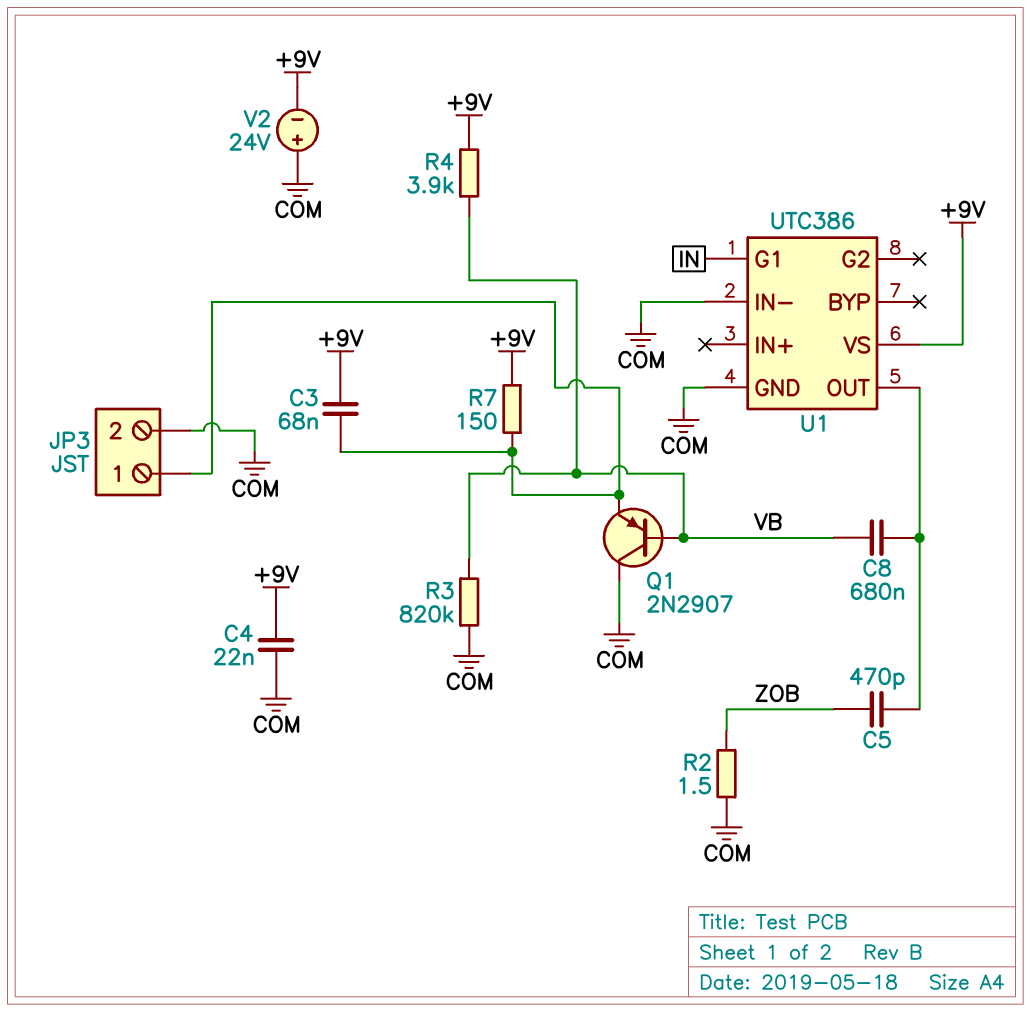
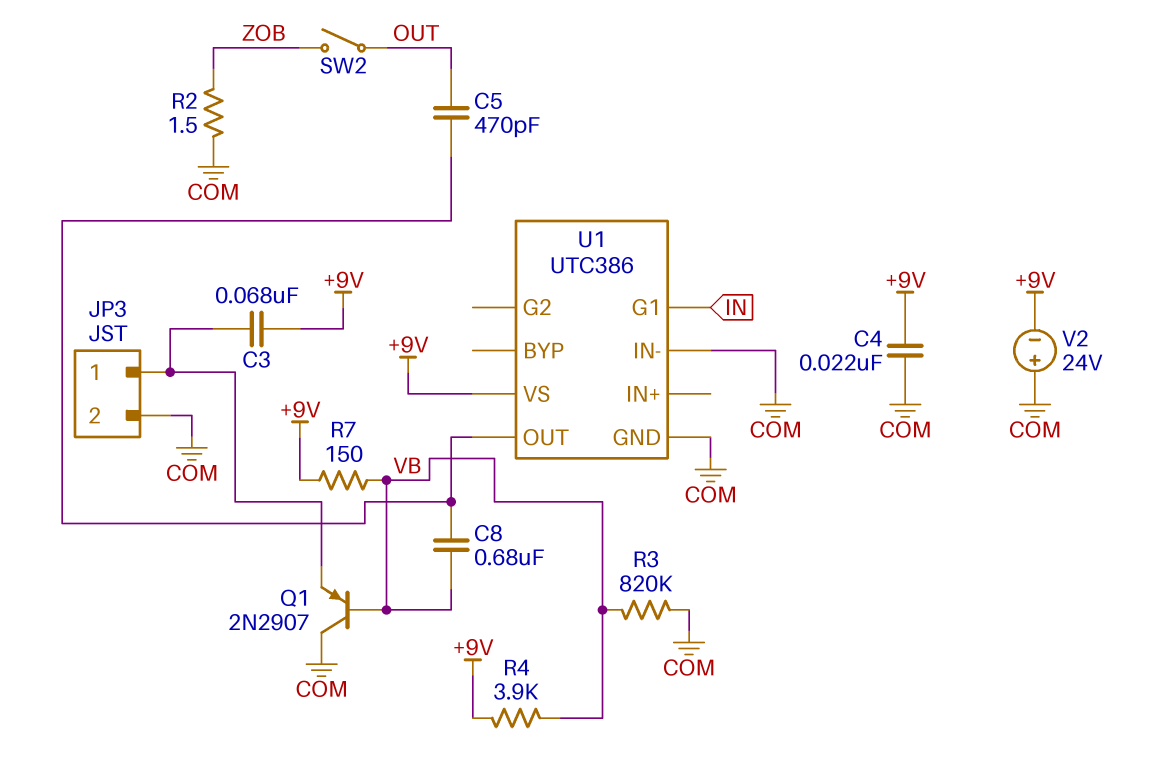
C5: 470pF (U1/OUT, ZOB) -> 470pF (OUT, U1/OUT)
R7: 150 (+9V, JP3/1) -> 150 (+9V, VB)
SW2: none -> switch (OUT, ZOB)

